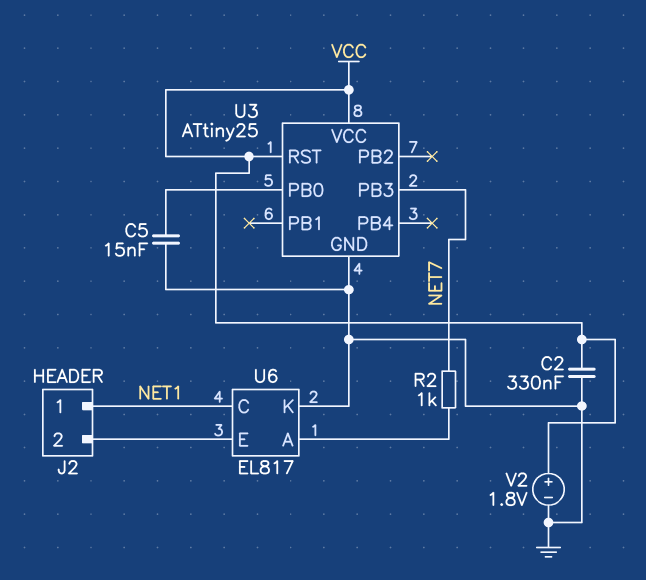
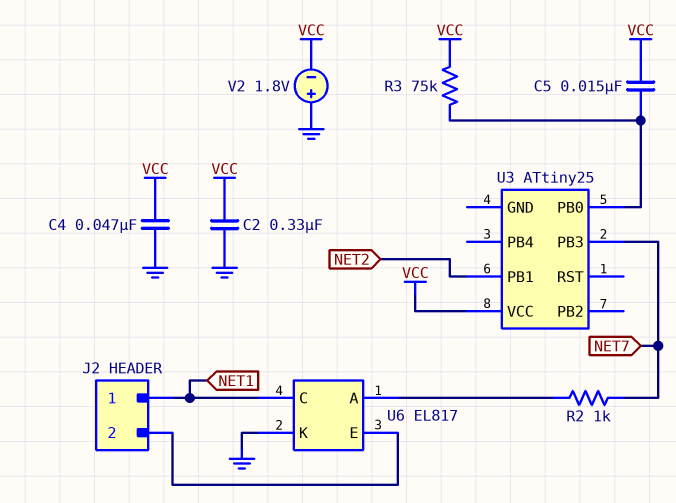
C4: none -> 47nF (GND, VCC)
C5: 15nF (GND, U3/PB0) -> 15nF (U3/PB0, VCC)
R3: none -> 75k (U3/PB0, VCC)
U3 pin GND: GND -> none
U3 pin PB1: none -> NET2
U3 pin RST: VCC -> none
V2: 1.8V (plus VCC, minus GND) -> 1.8V (plus GND, minus VCC)

